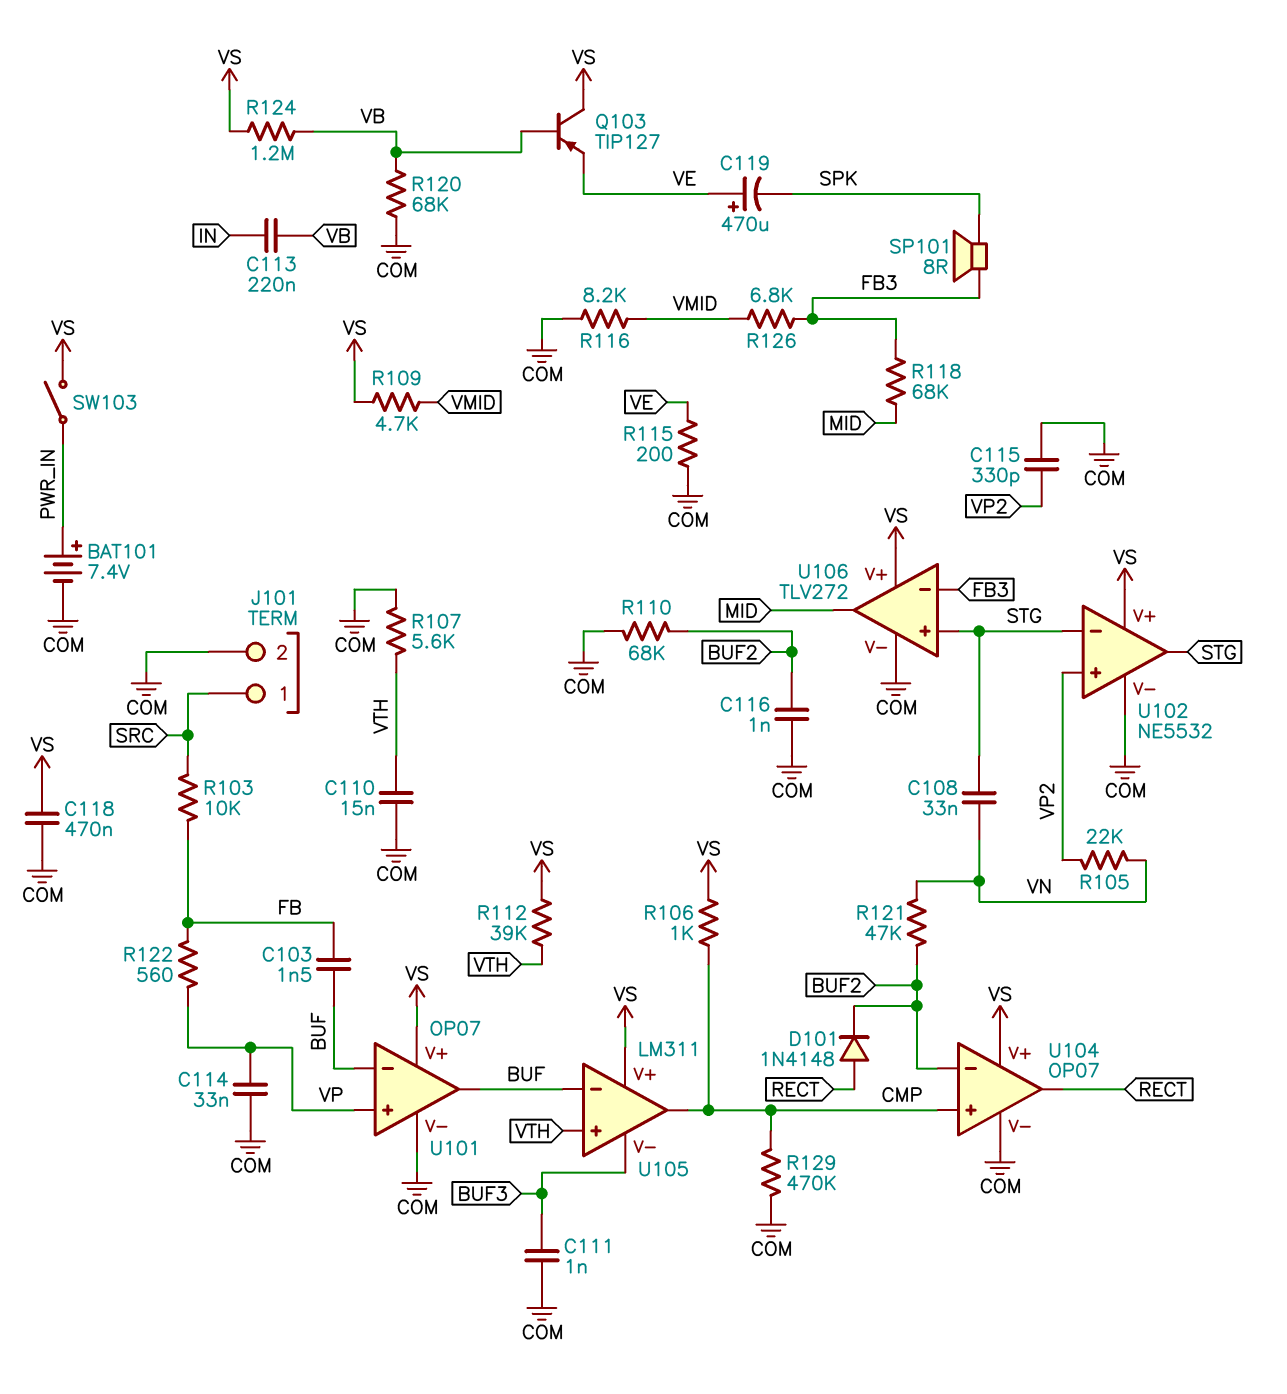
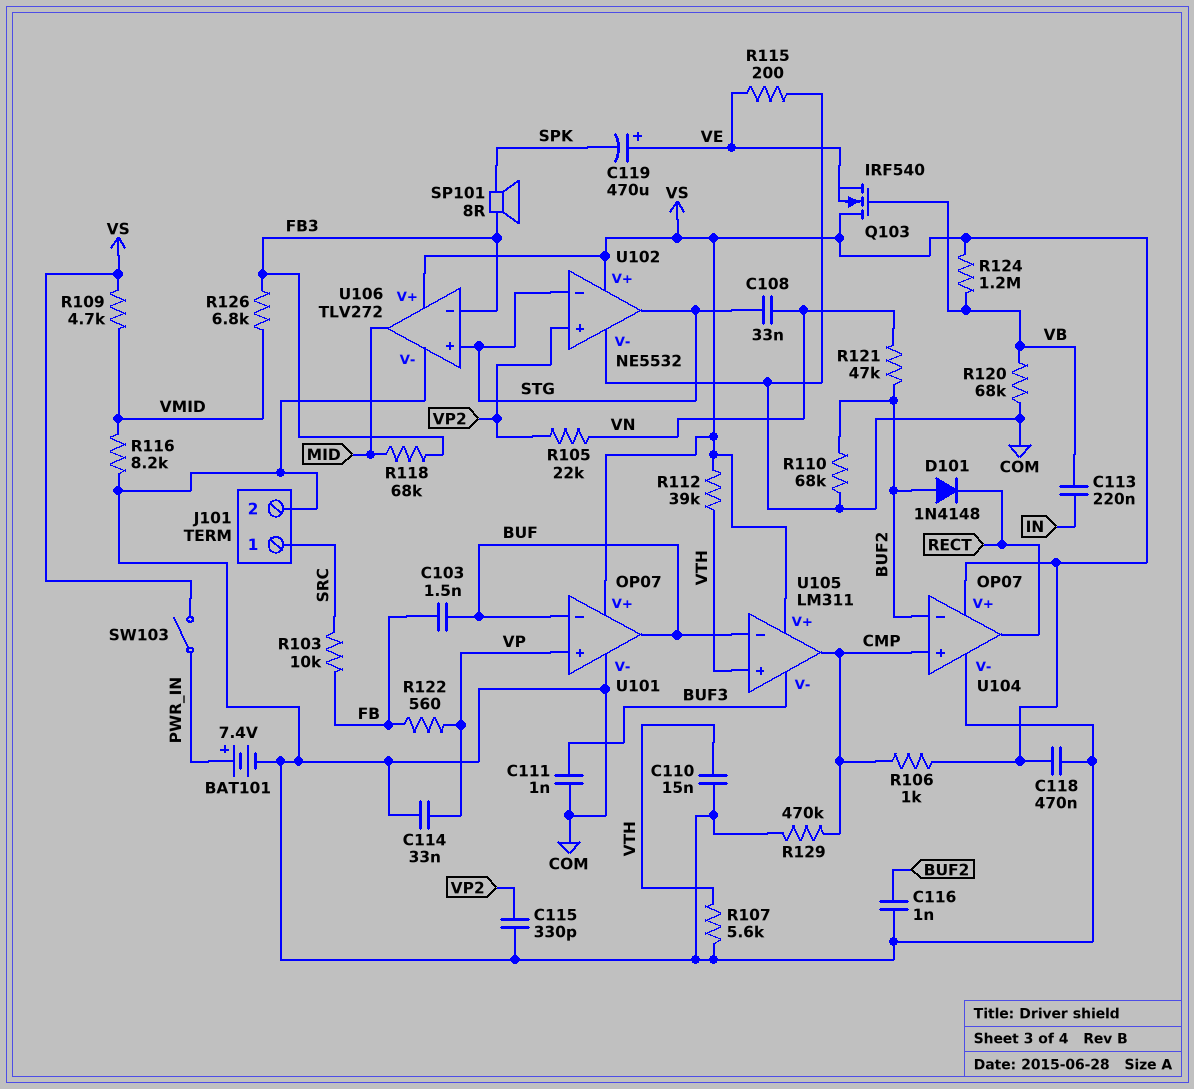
D101: diode 1N4148 (A RECT, K BUF2) -> diode 1N4148 (A BUF2, K RECT)
Q103: PNP TIP127 (B VB, C VS, E VE) -> NMOS IRF540 (G VB, D VS, S VE)

